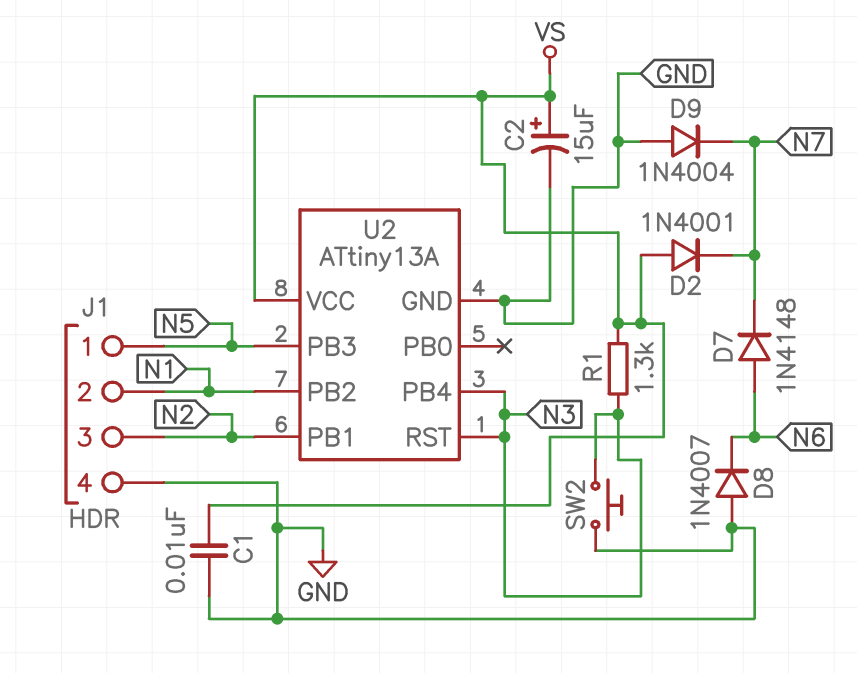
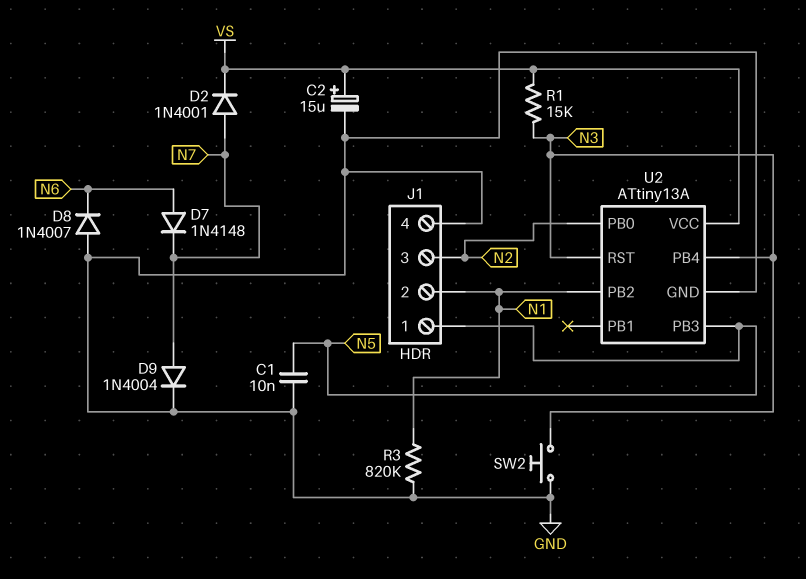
C1: 10nF (GND, VS) -> 10nF (GND, N5)
D2: diode 1N4001 (A VS, K N7) -> diode 1N4001 (A N7, K VS)
D9: diode 1N4004 (A GND, K N7) -> diode 1N4004 (A N7, K GND)
R1: 1.3k (N3, VS) -> 15k (N3, VS)
R3: none -> 820k (GND, N1)
U2 pin PB0: none -> N2
U2 pin PB1: N2 -> none

